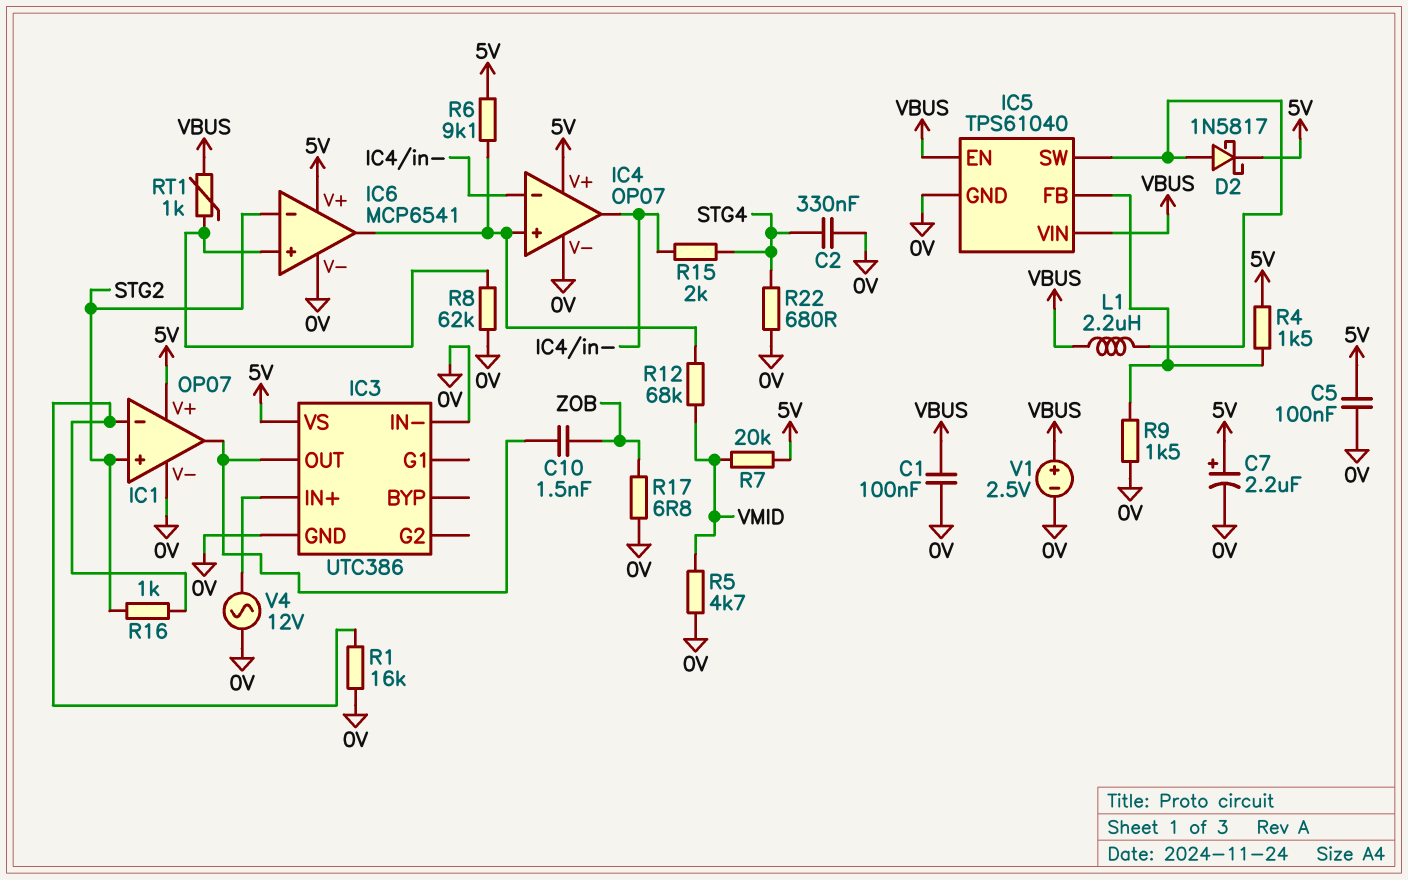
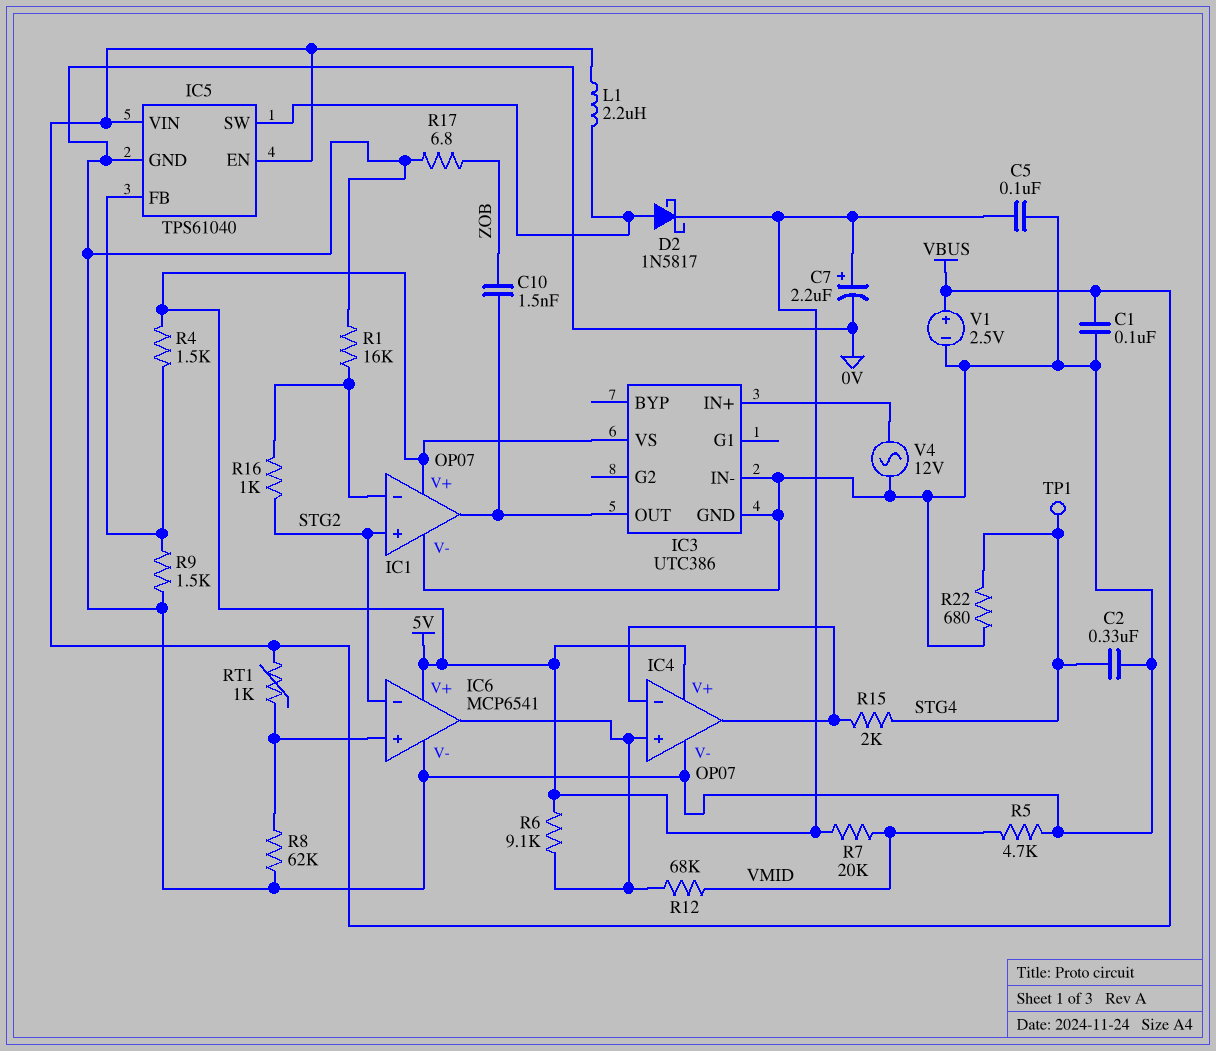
TP1: none -> test point (STG4)

